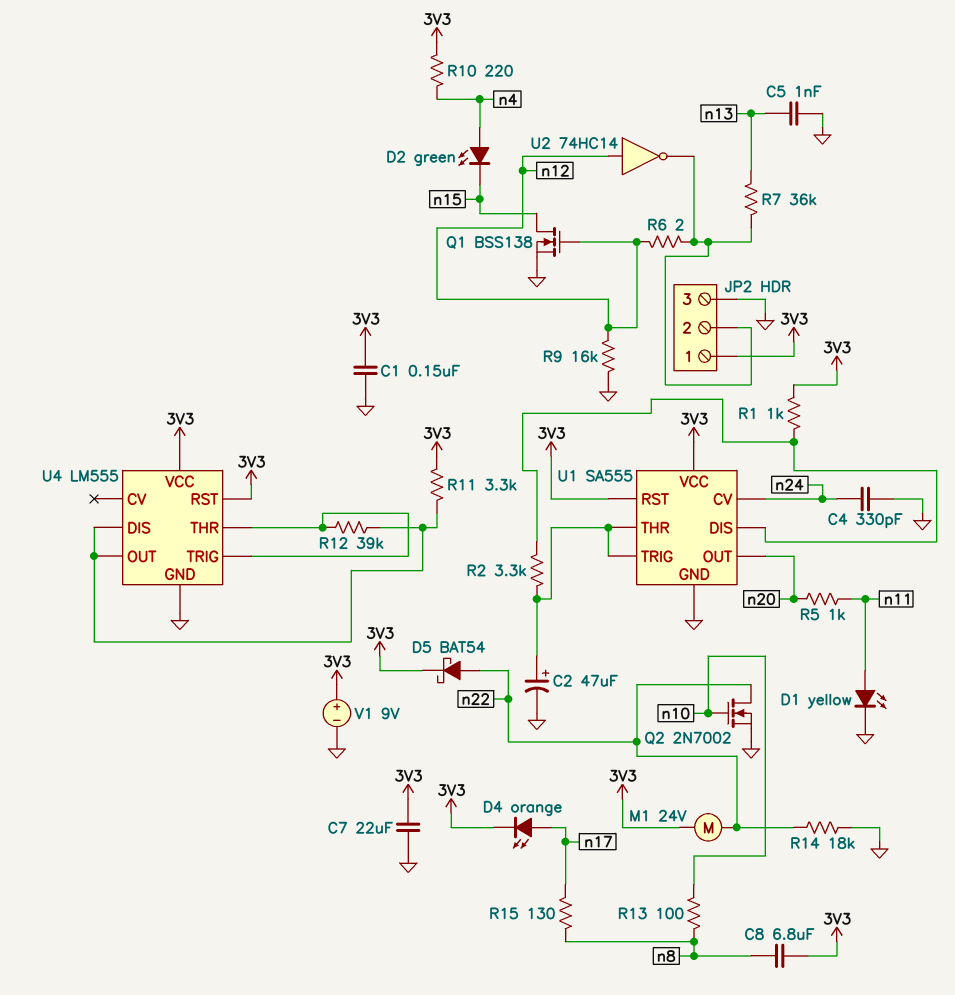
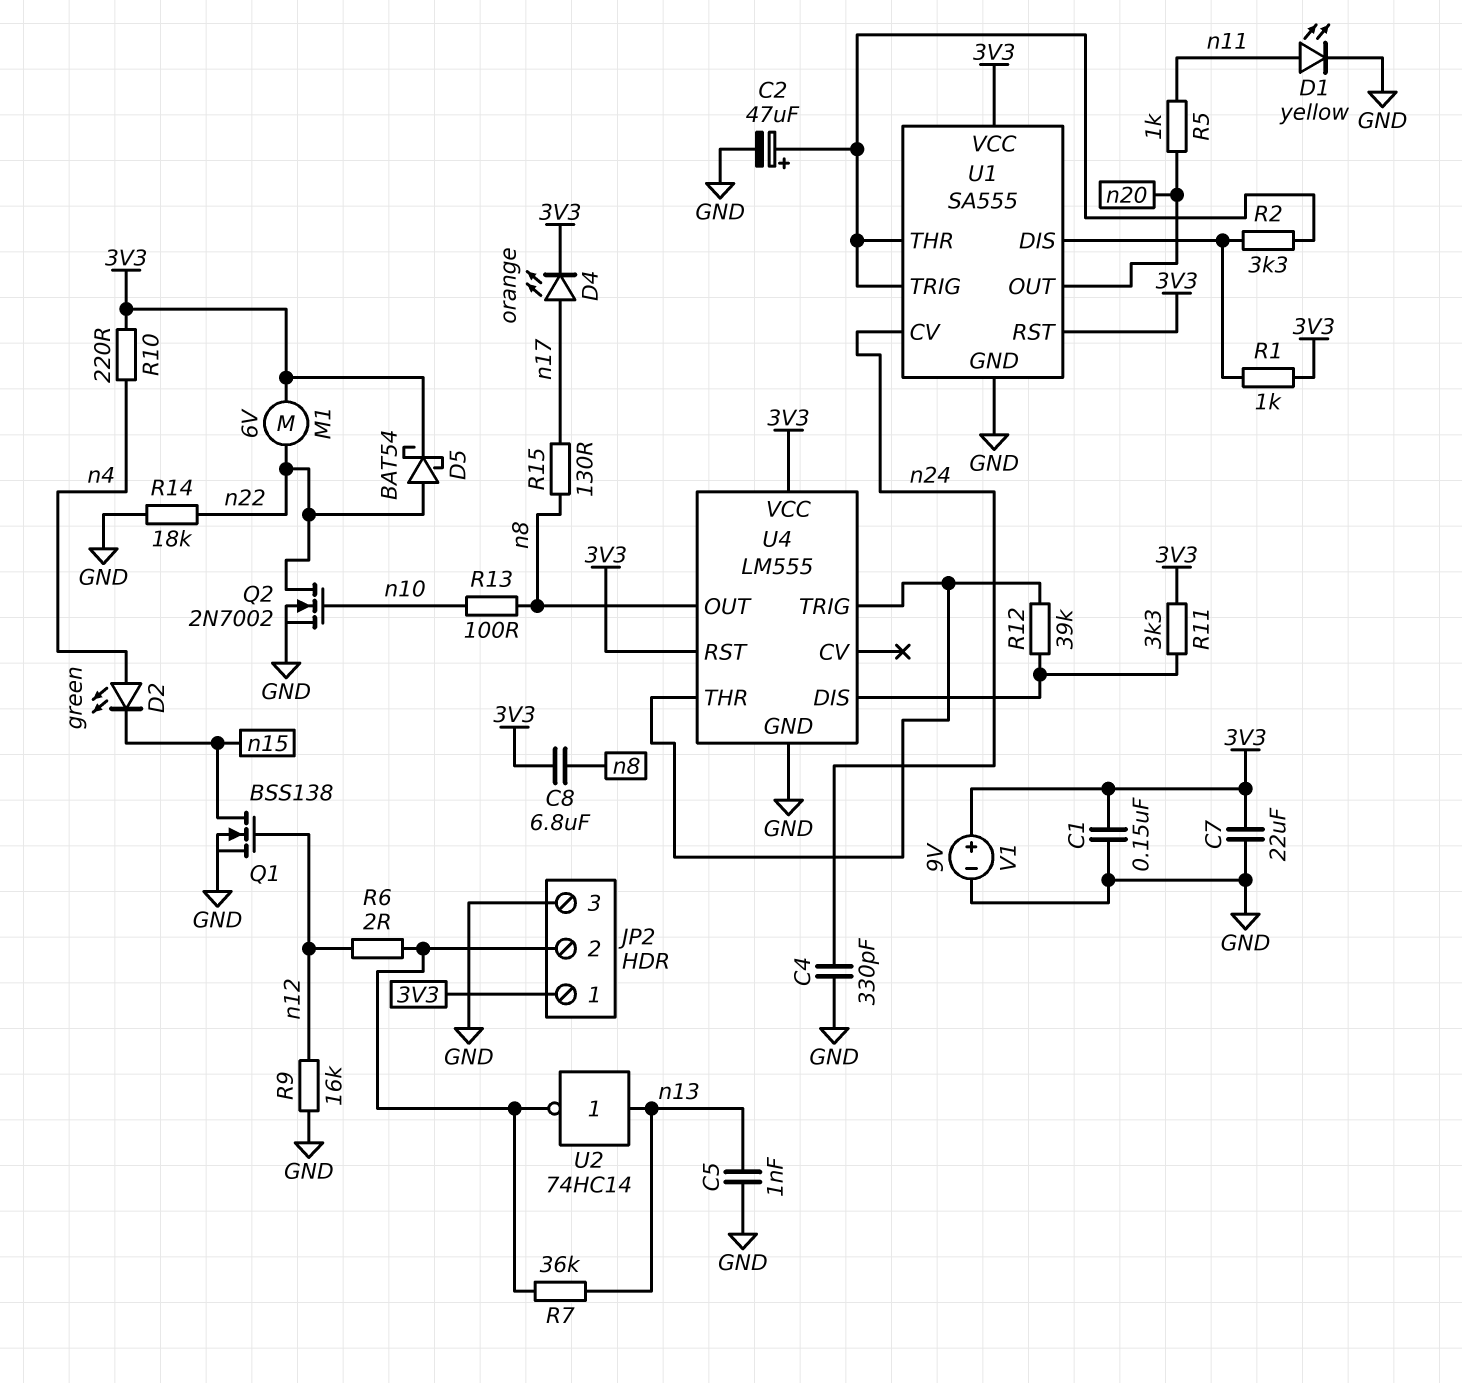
M1: motor 24V (3V3, n22) -> motor 6V (3V3, n22)
U2: NOT 74HC14 (in n12, out JP2/2) -> NOT 74HC14 (in n13, out JP2/2)
U4 pin OUT: U4/DIS -> n8

